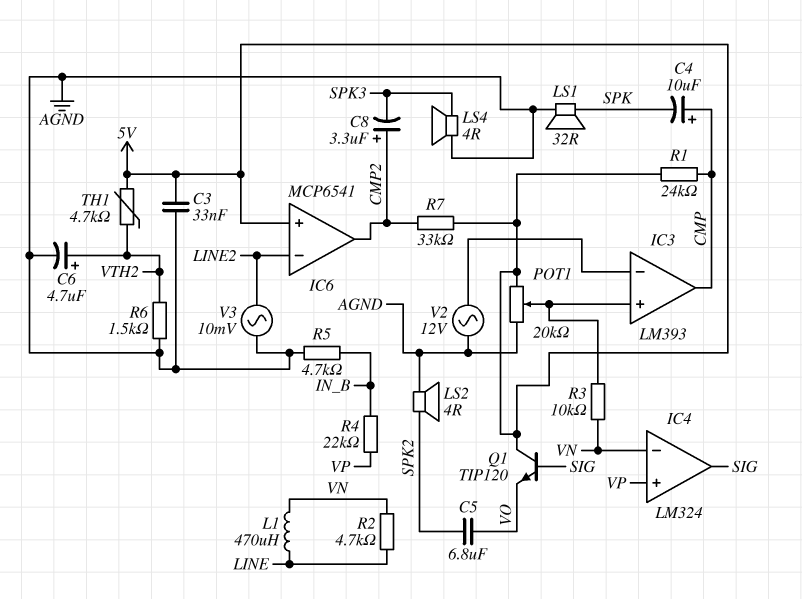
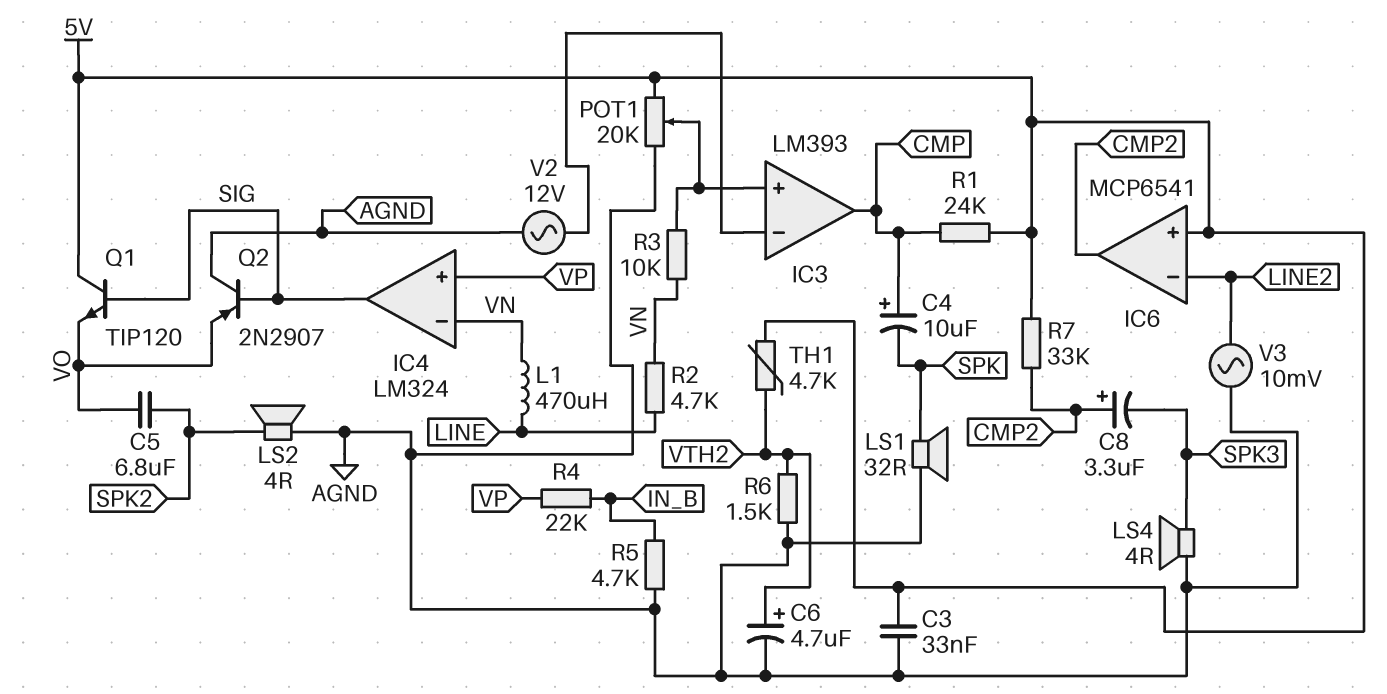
Q2: none -> PNP 2N2907 (B SIG, C AGND, E VO)

